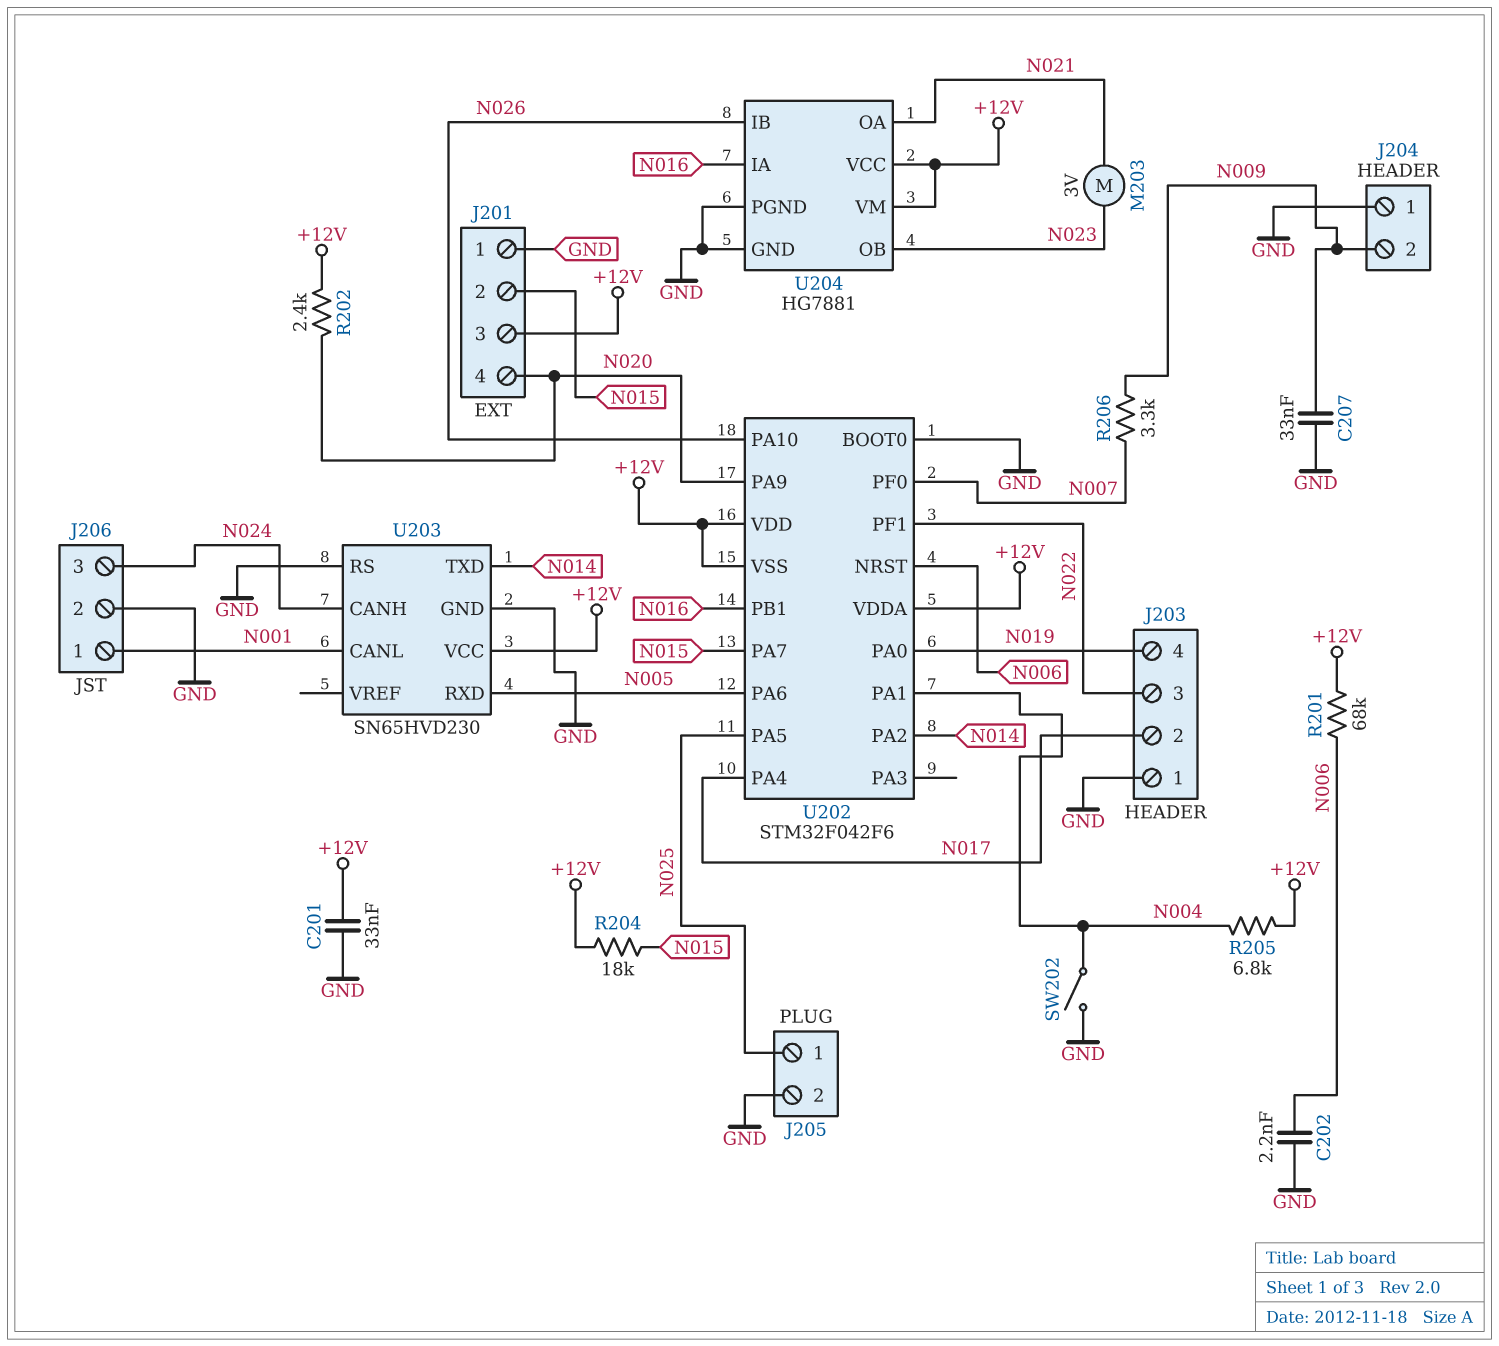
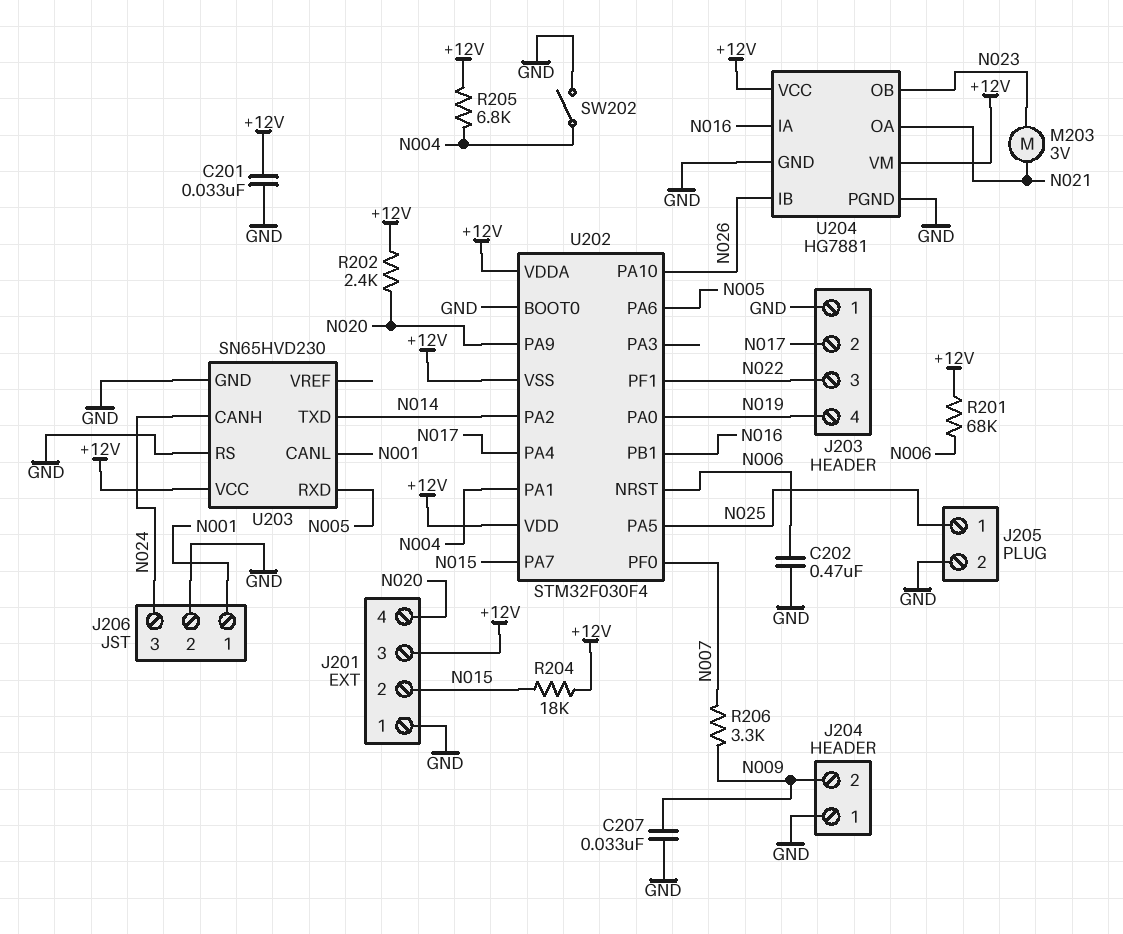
C202: 2.2nF (GND, N006) -> 470nF (GND, N006)
U202: STM32F042F6 -> STM32F030F4

